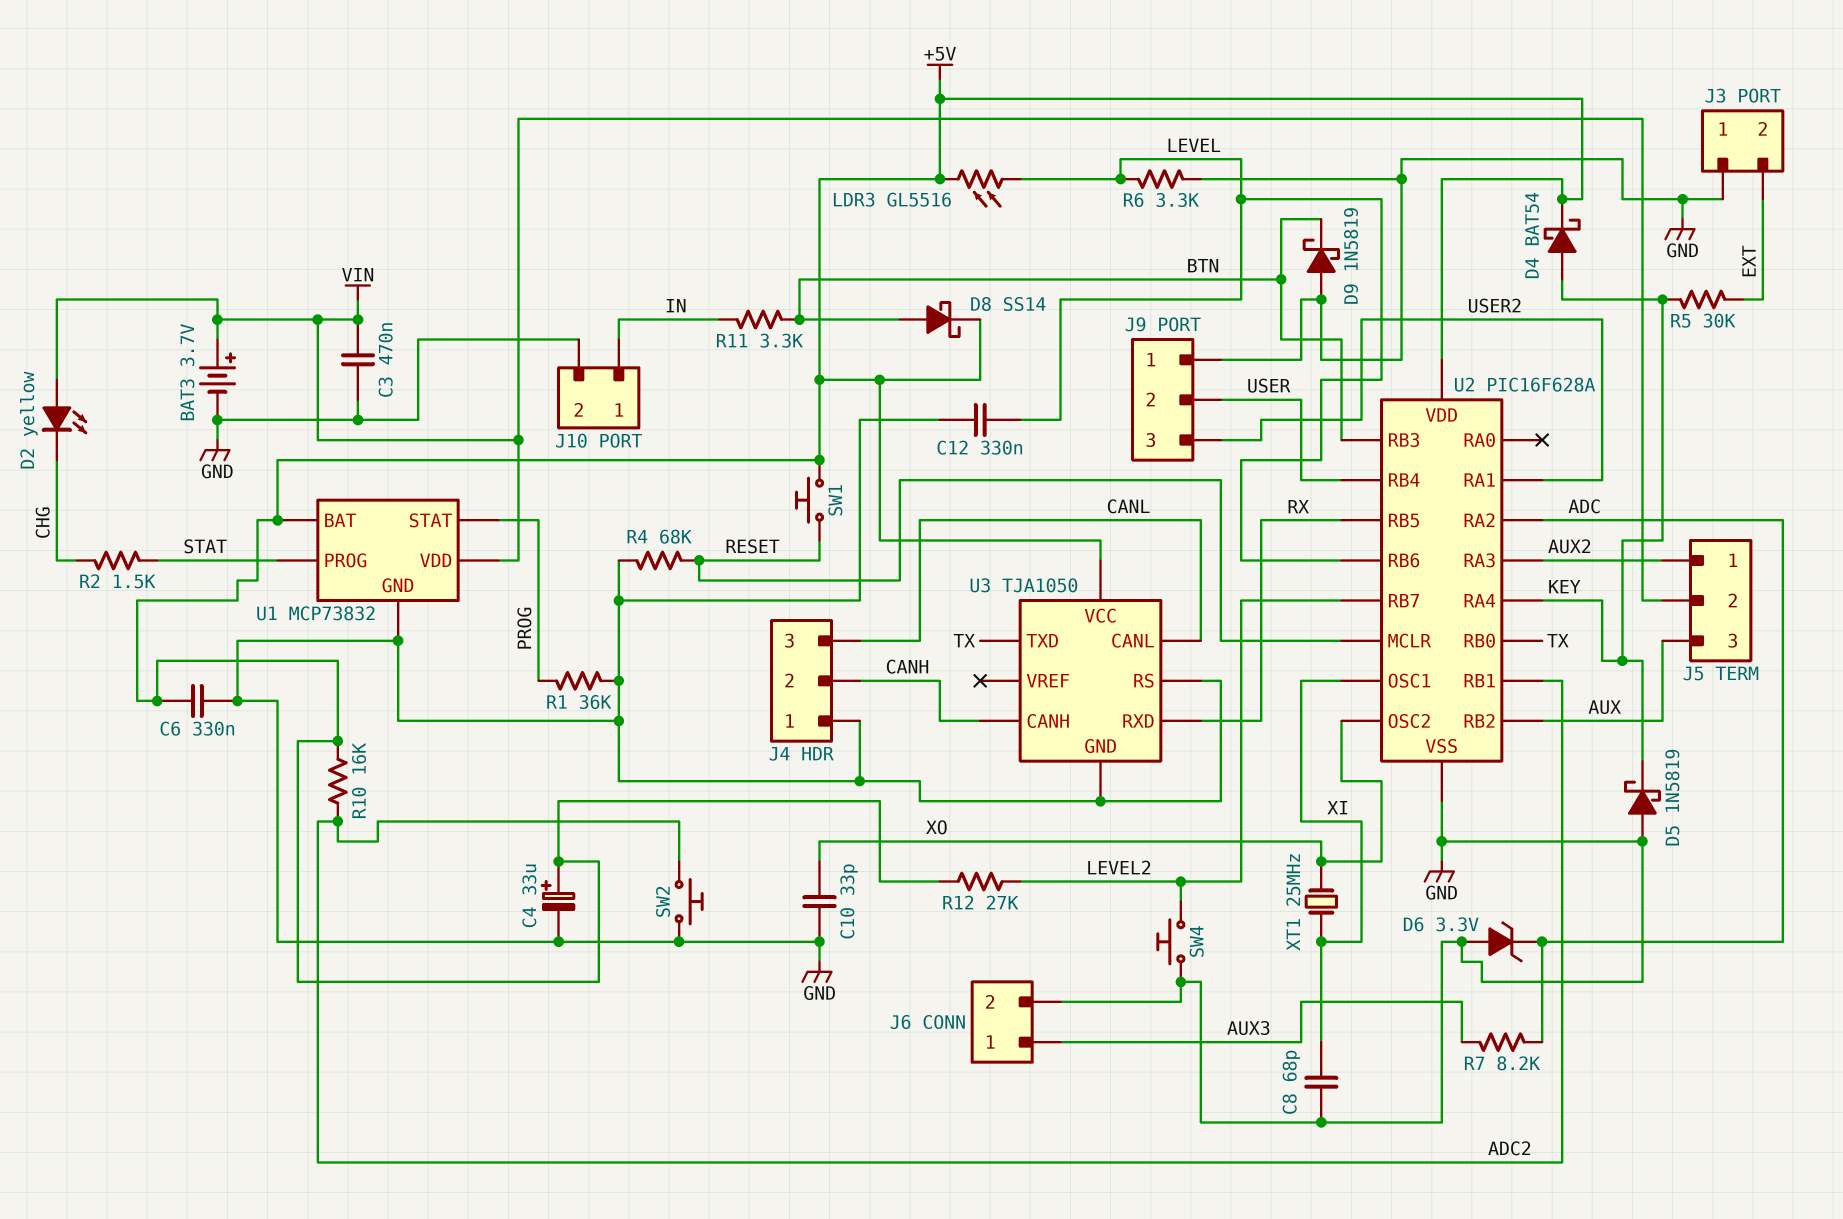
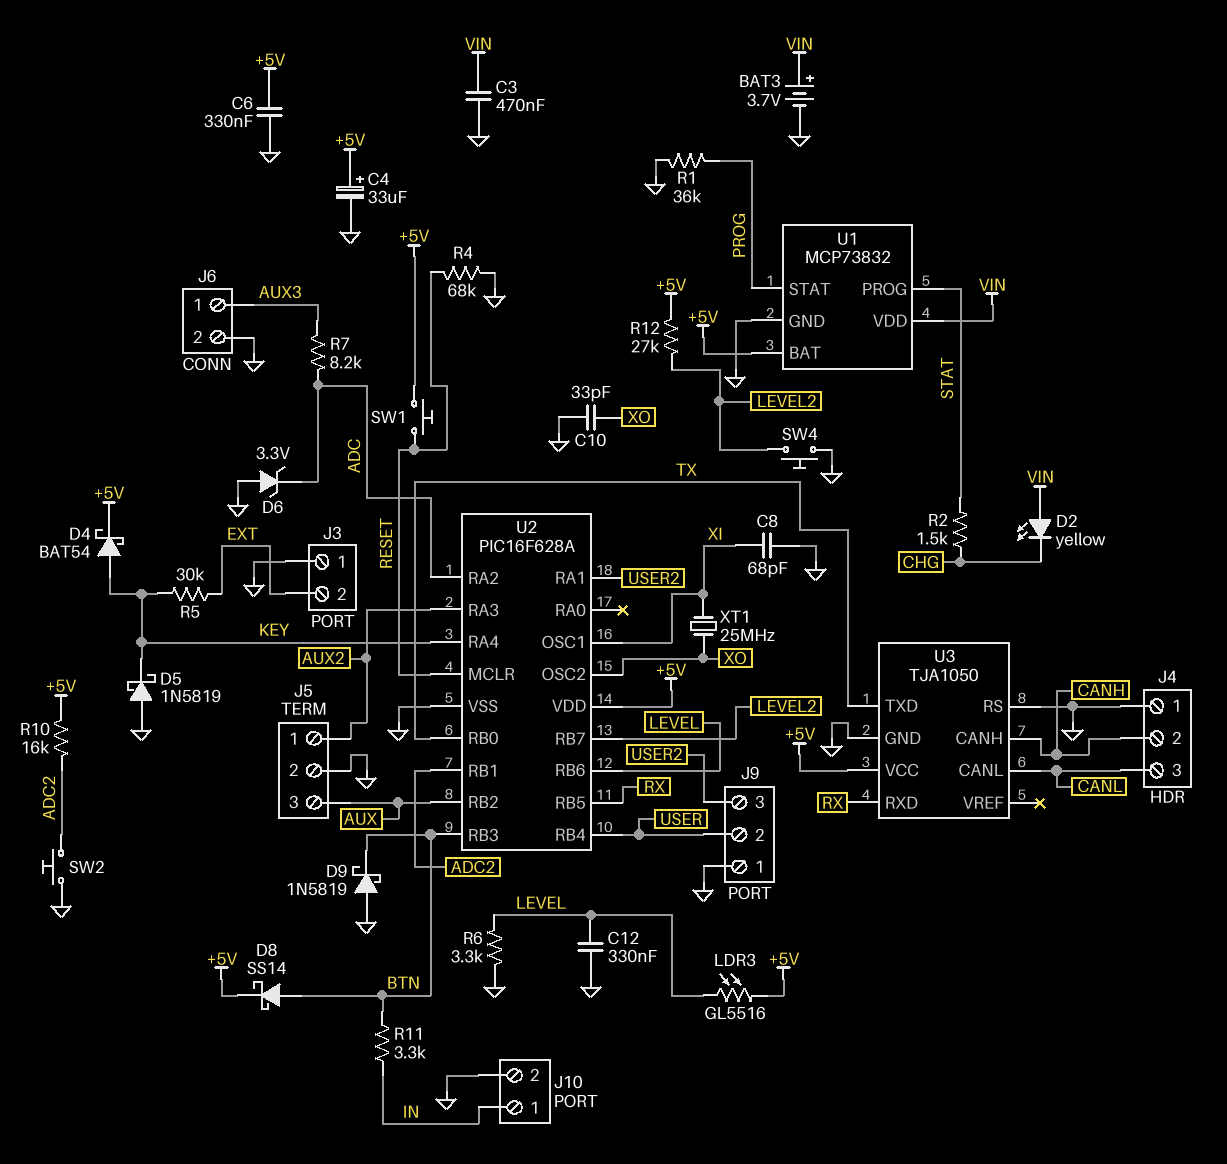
J5 pin 2: VIN -> GND

